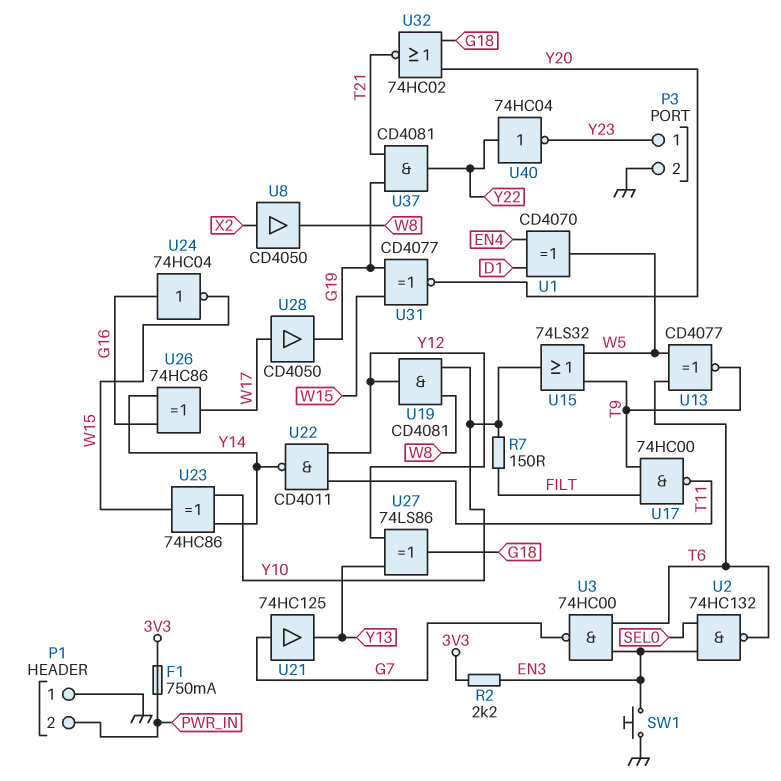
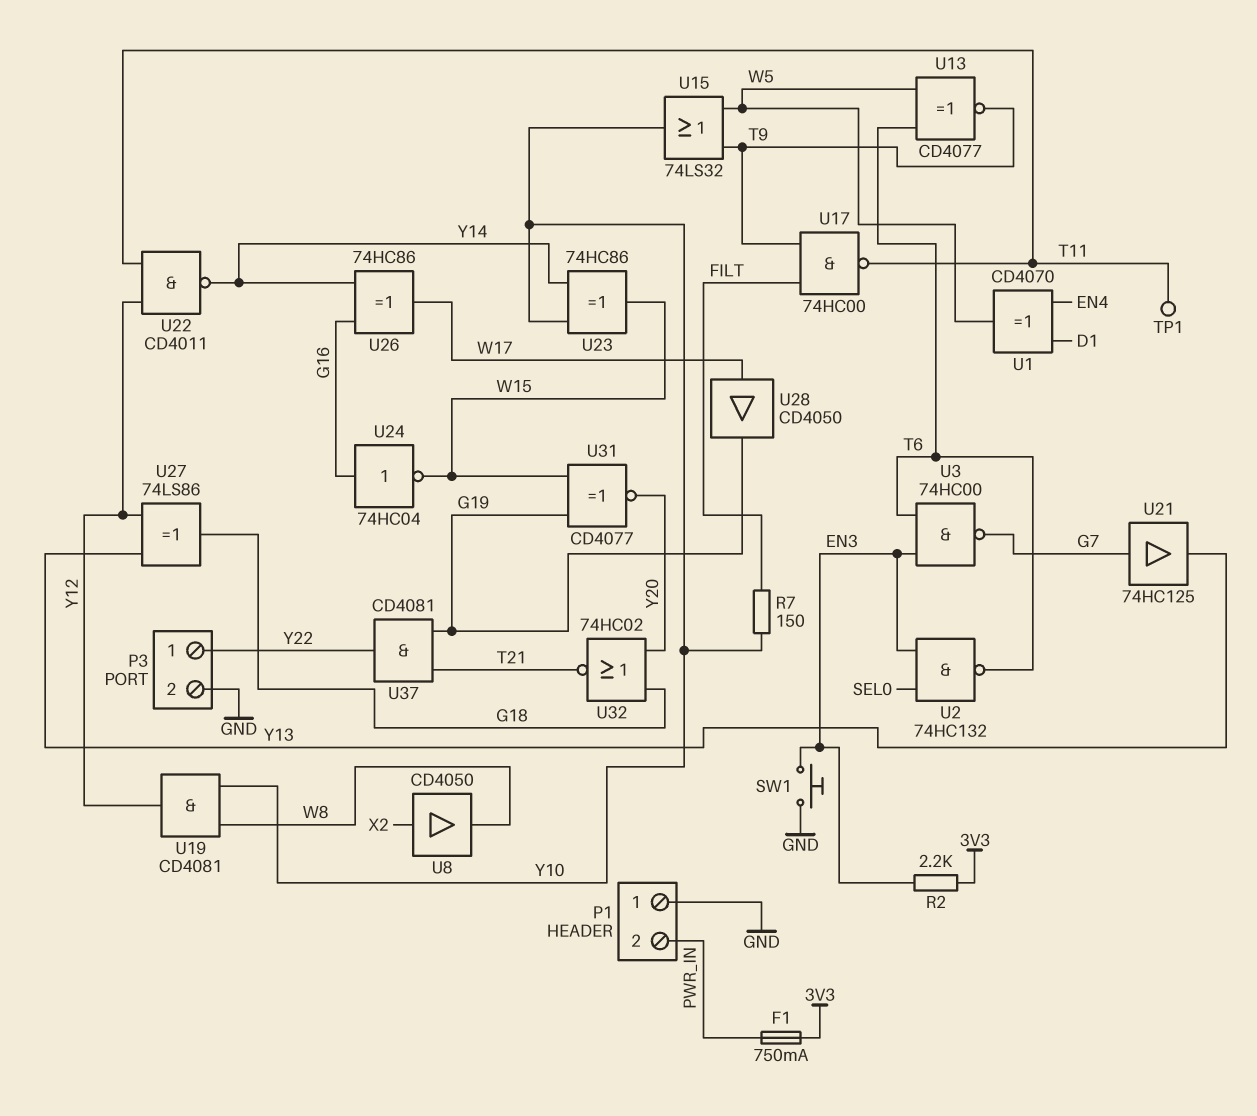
P3 pin 1: Y23 -> Y22
TP1: none -> test point (T11)
U40: NOT 74HC04 (in Y22, out Y23) -> none

